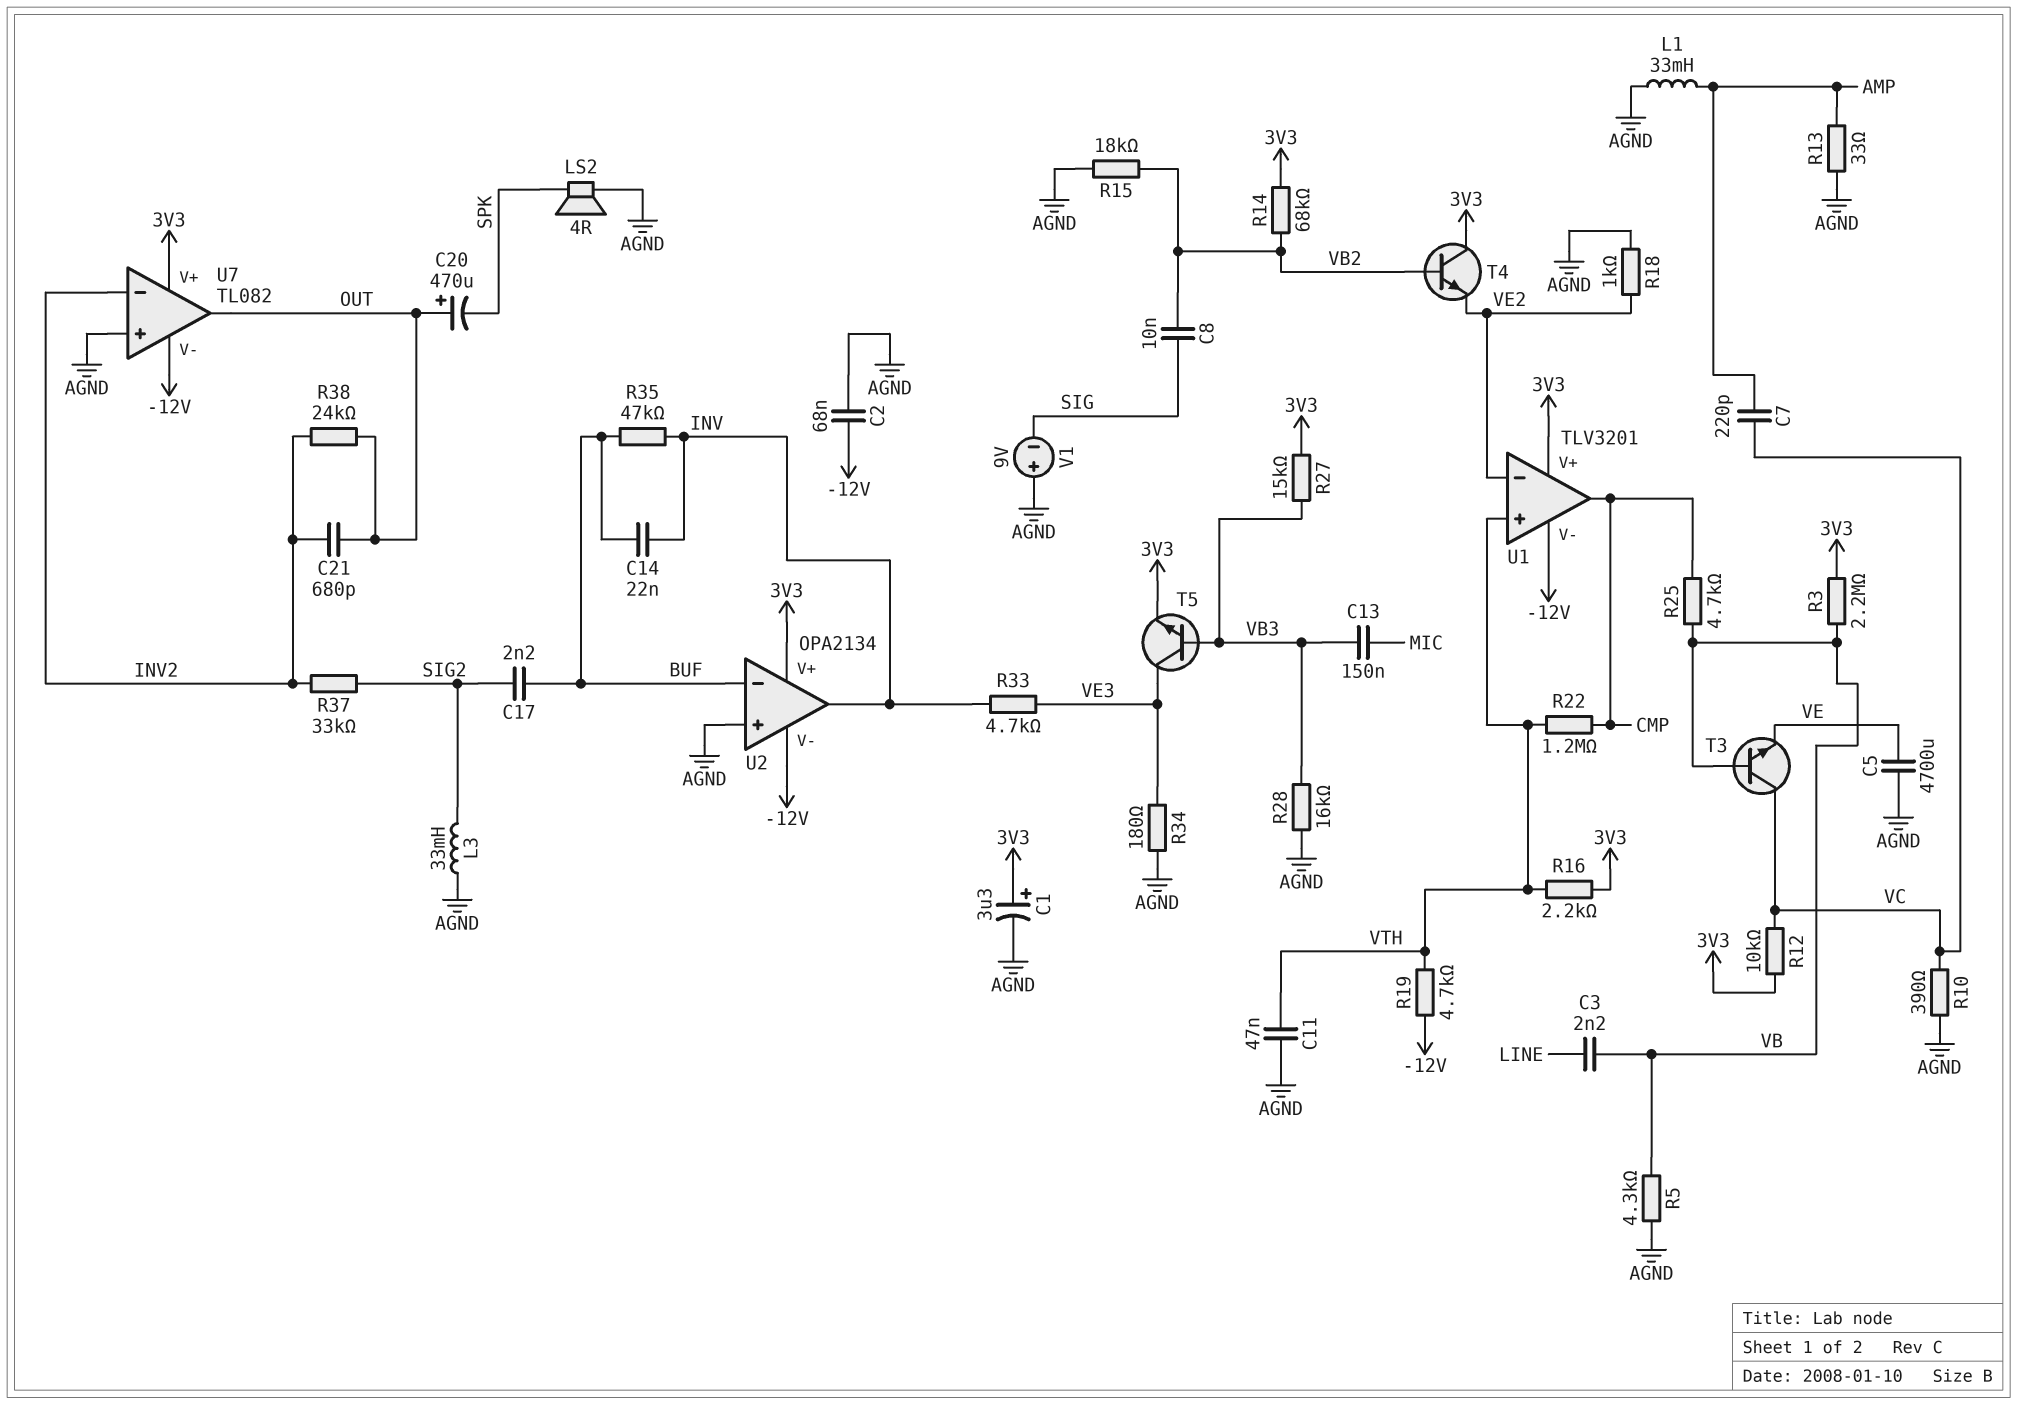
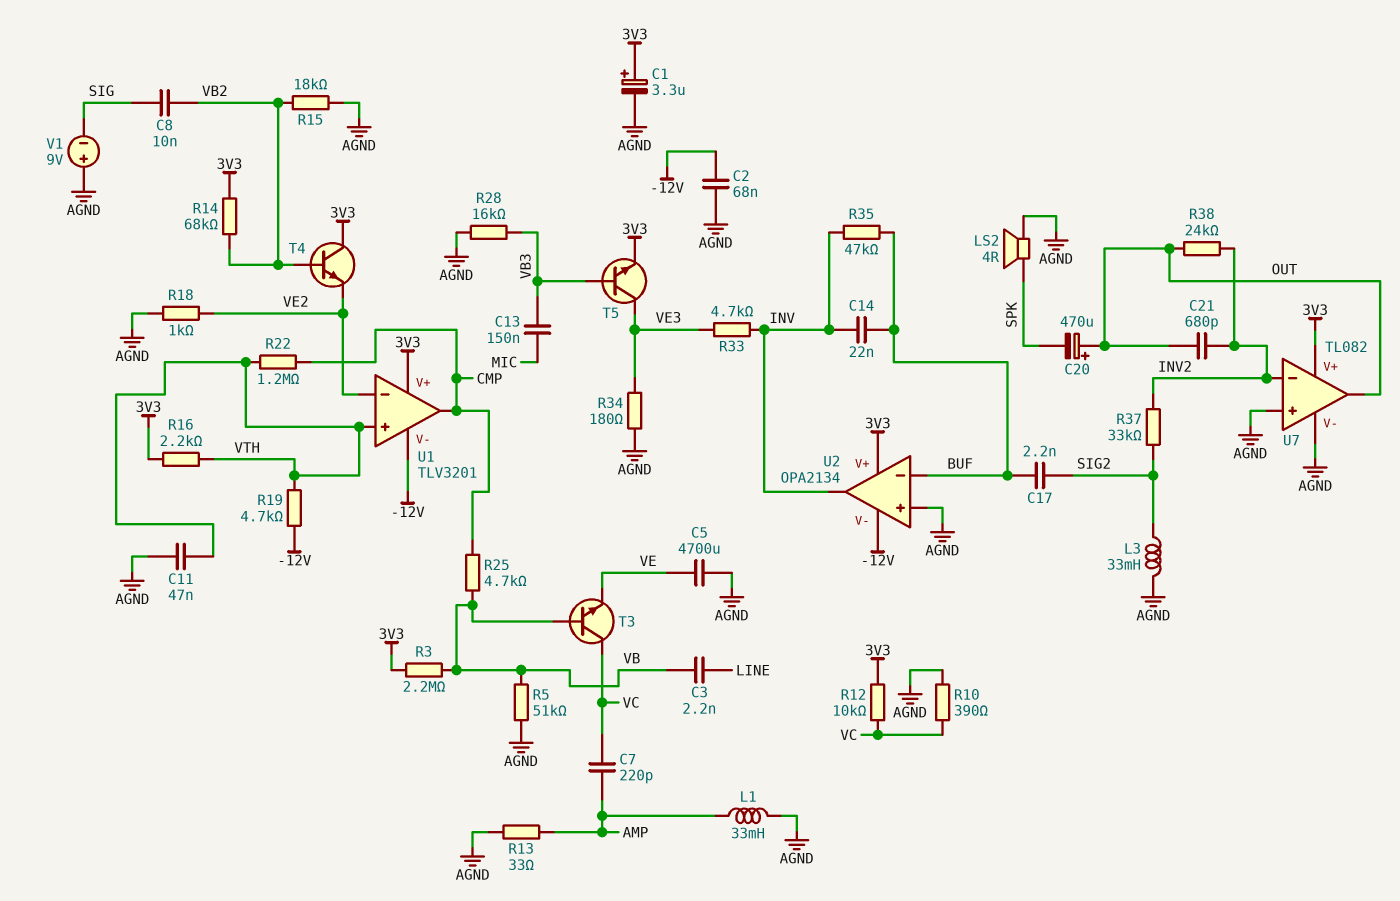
R5: 4.3k (AGND, VB) -> 51k (AGND, VB)
R27: 15k (3V3, VB3) -> none
U7 pin V-: -12V -> AGND

